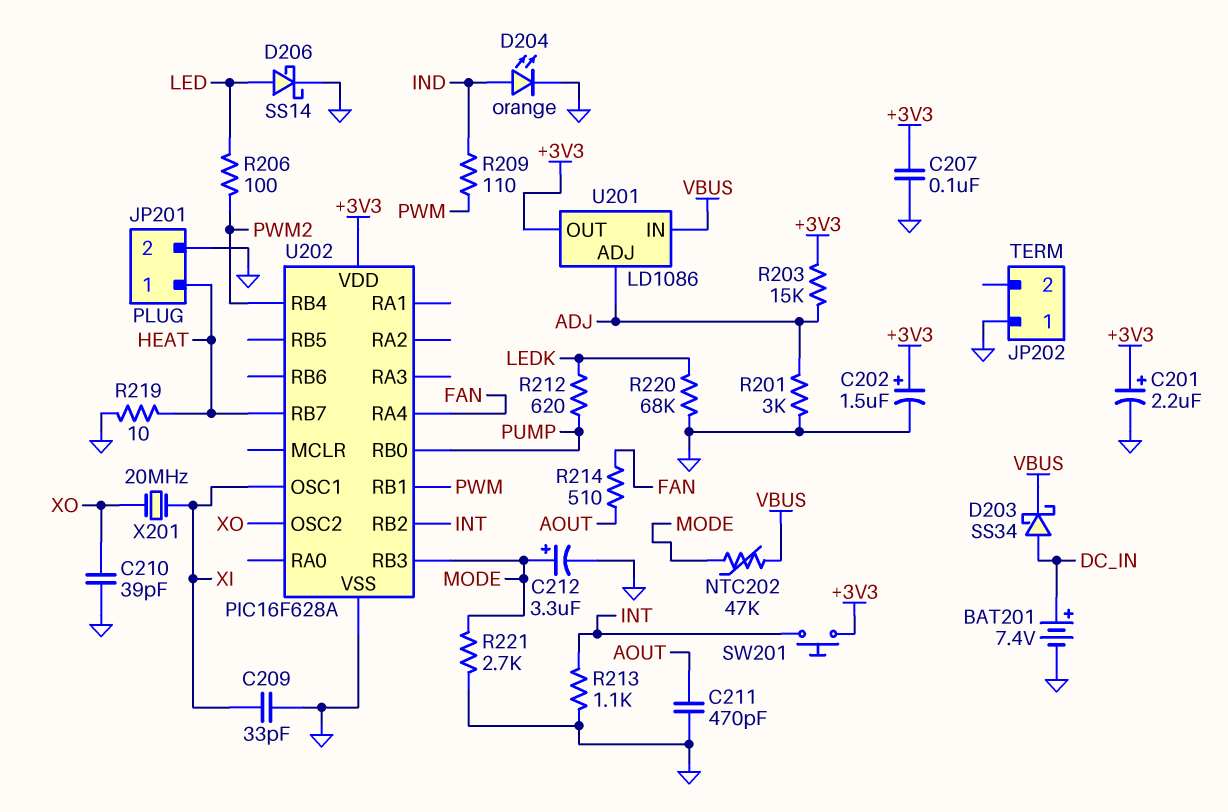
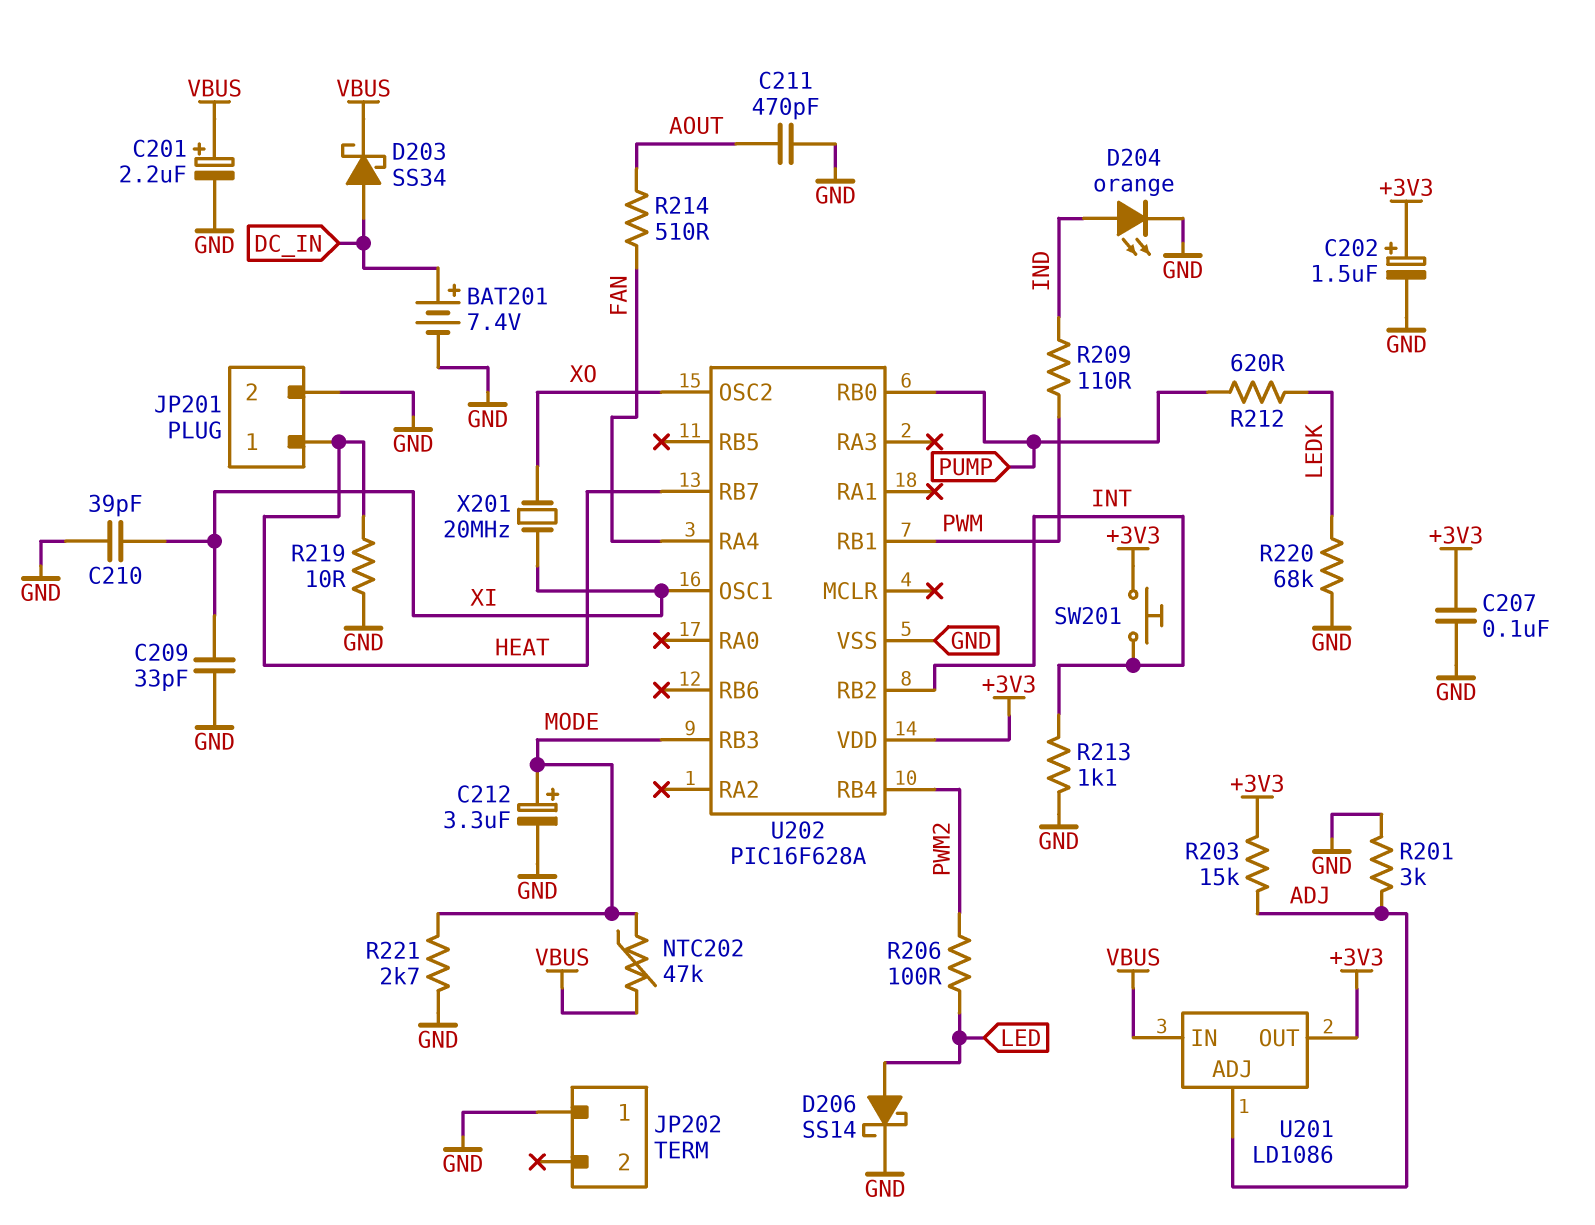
C201: 2.2uF (plus +3V3, minus GND) -> 2.2uF (plus VBUS, minus GND)
C210: 39pF (GND, XO) -> 39pF (GND, XI)

